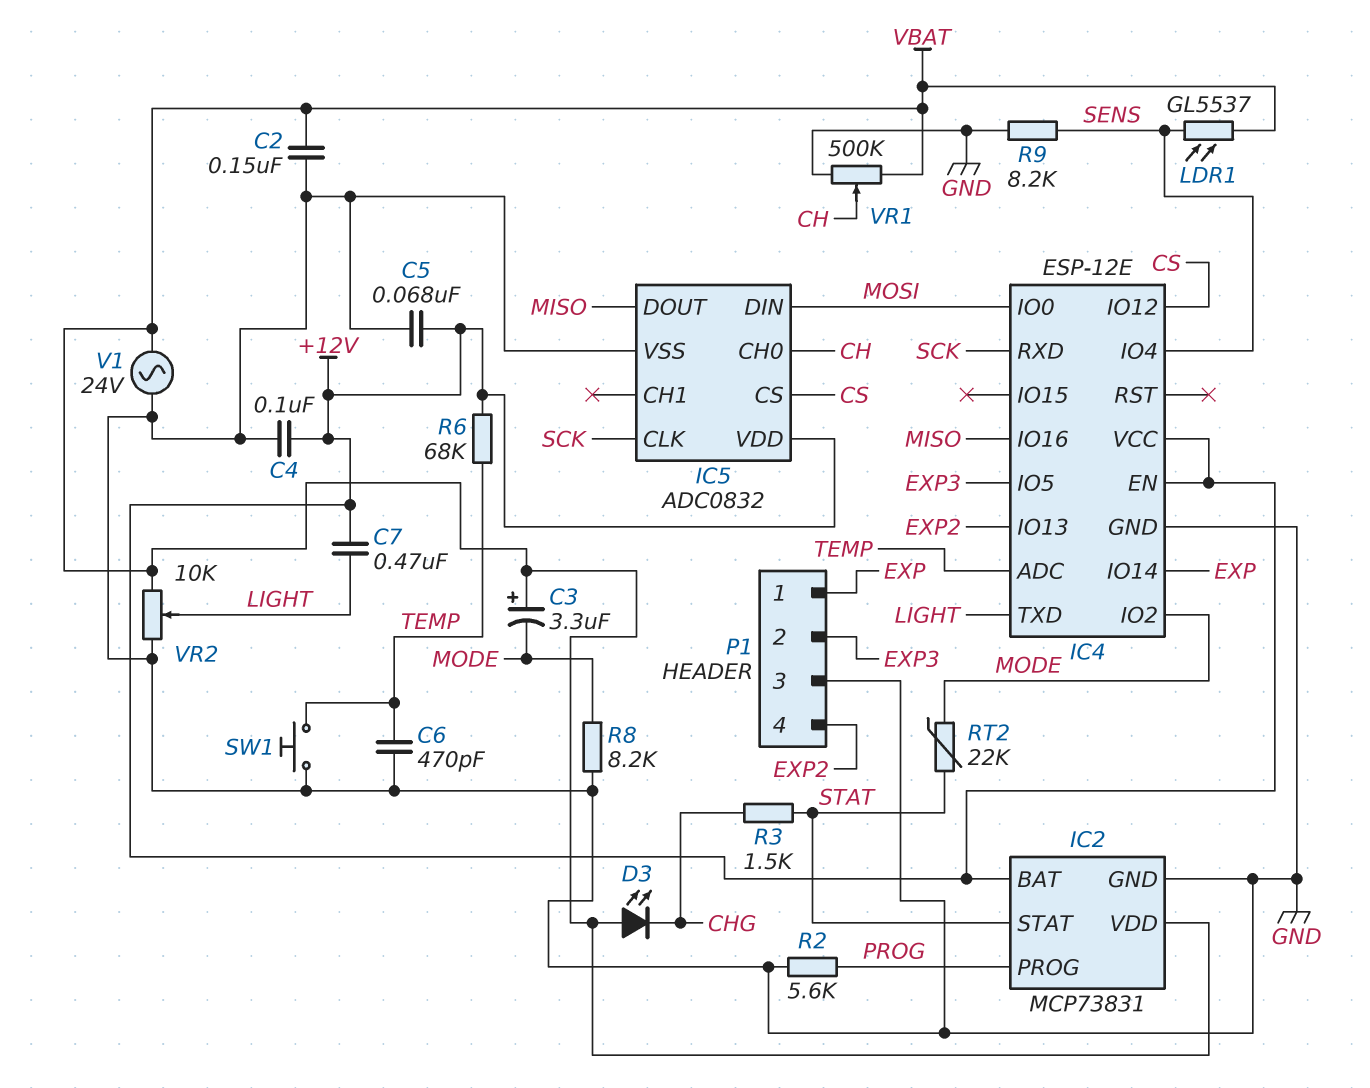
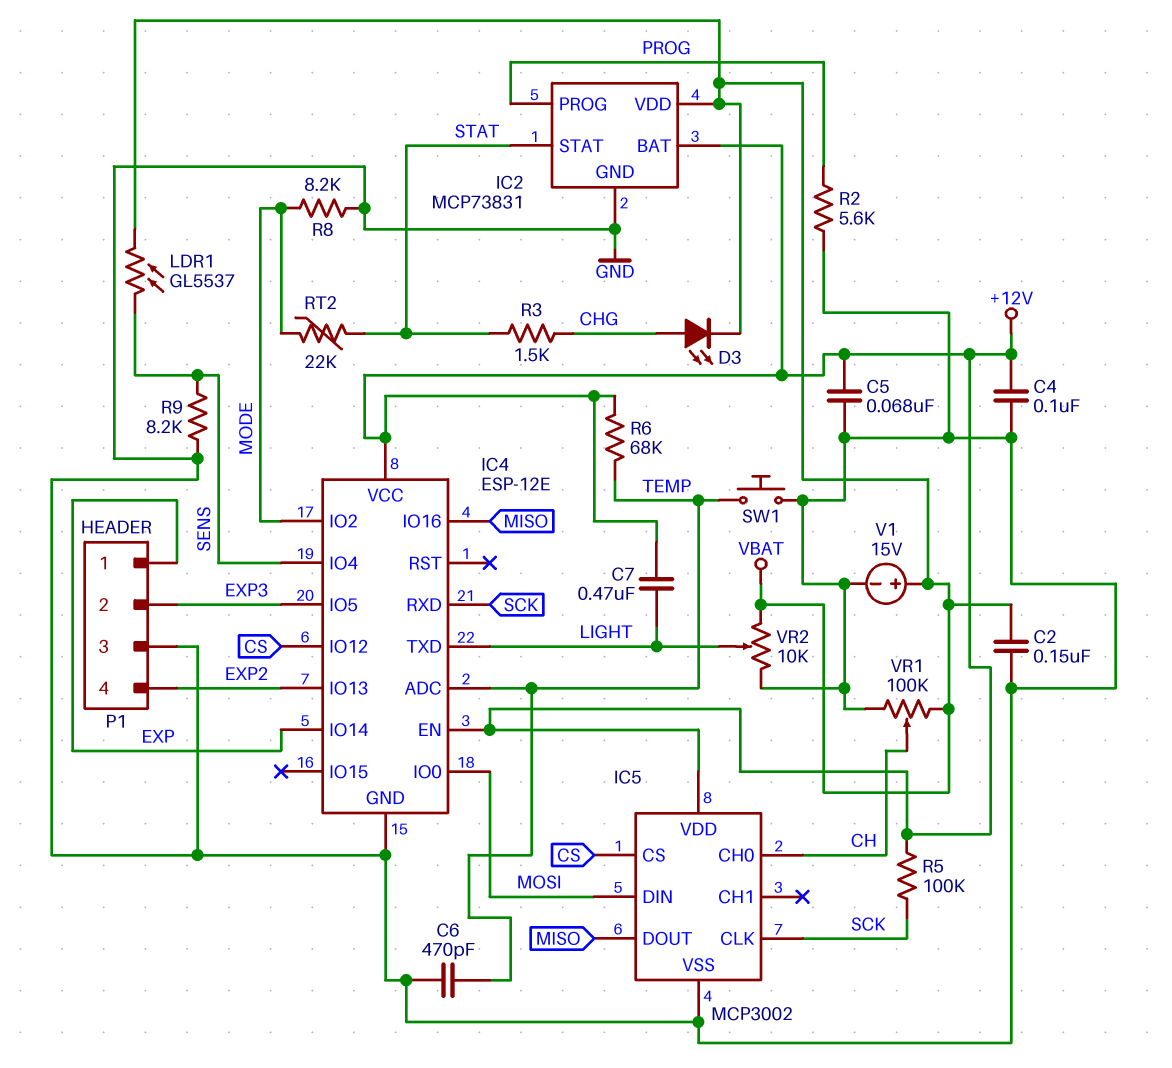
C3: 3.3uF (plus VBAT, minus MODE) -> none
D3: LED (A VBAT, K CHG) -> LED (A CHG, K VBAT)
IC5: ADC0832 -> MCP3002
R5: none -> 100k (+12V, SCK)
V1: AC 24V (GND, VBAT) -> 15V (plus VBAT, minus GND)
VR1: 500k (GND, VBAT, wiper CH) -> 100k (GND, VBAT, wiper CH)

